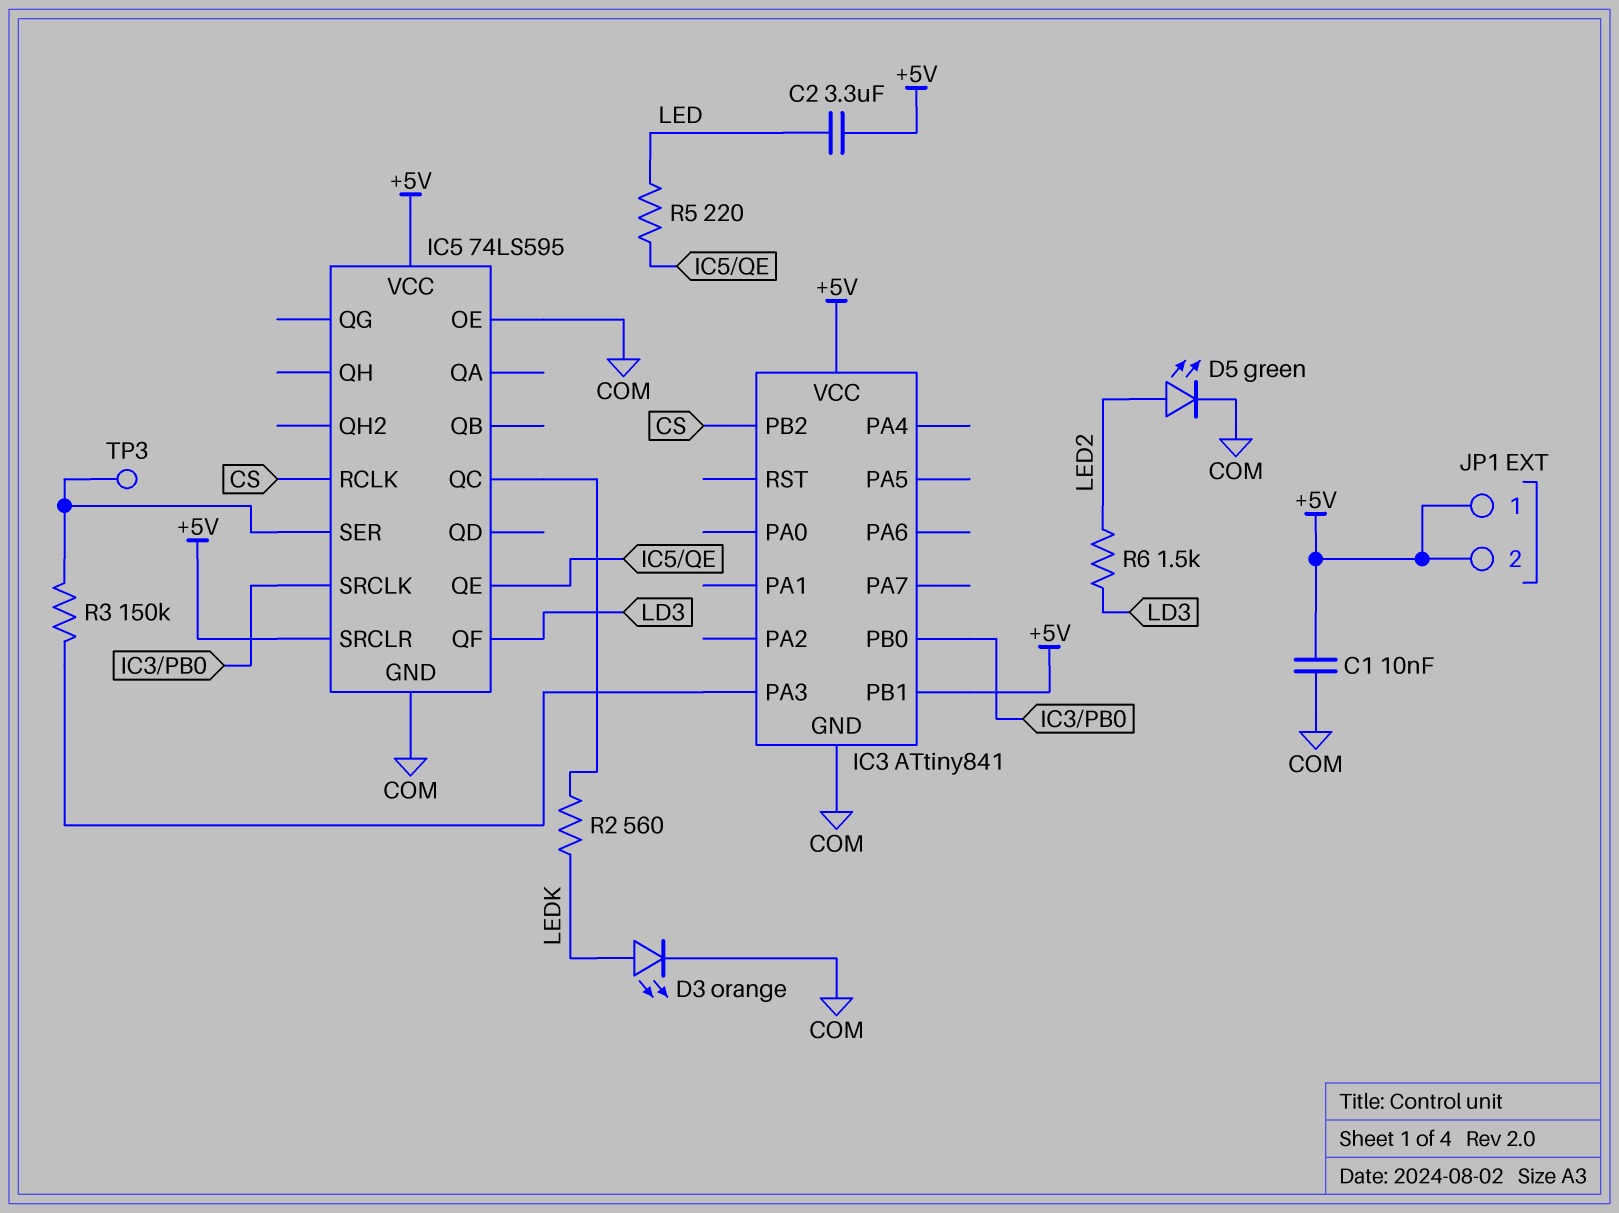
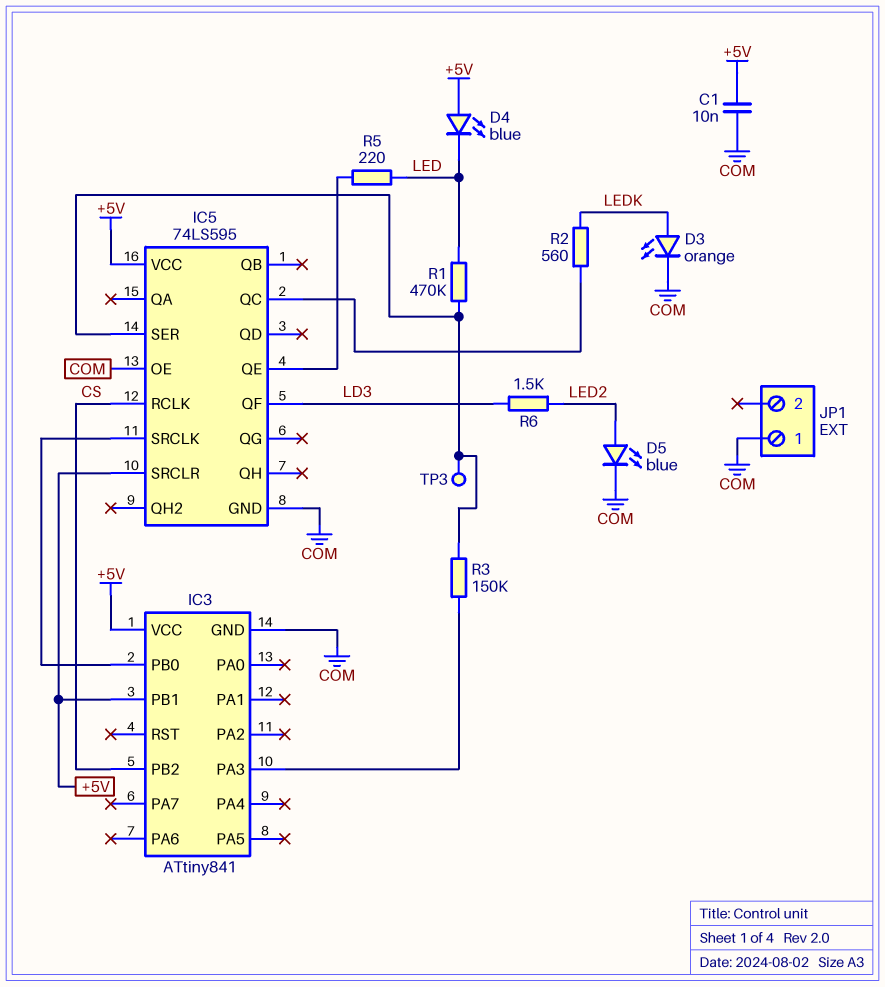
C2: 3.3uF (+5V, LED) -> none
D4: none -> LED blue (A +5V, K LED)
D5: LED green (A LED2, K COM) -> LED blue (A LED2, K COM)
JP1 pin 1: +5V -> COM
JP1 pin 2: +5V -> none
R1: none -> 470k (IC5/SER, LED)

